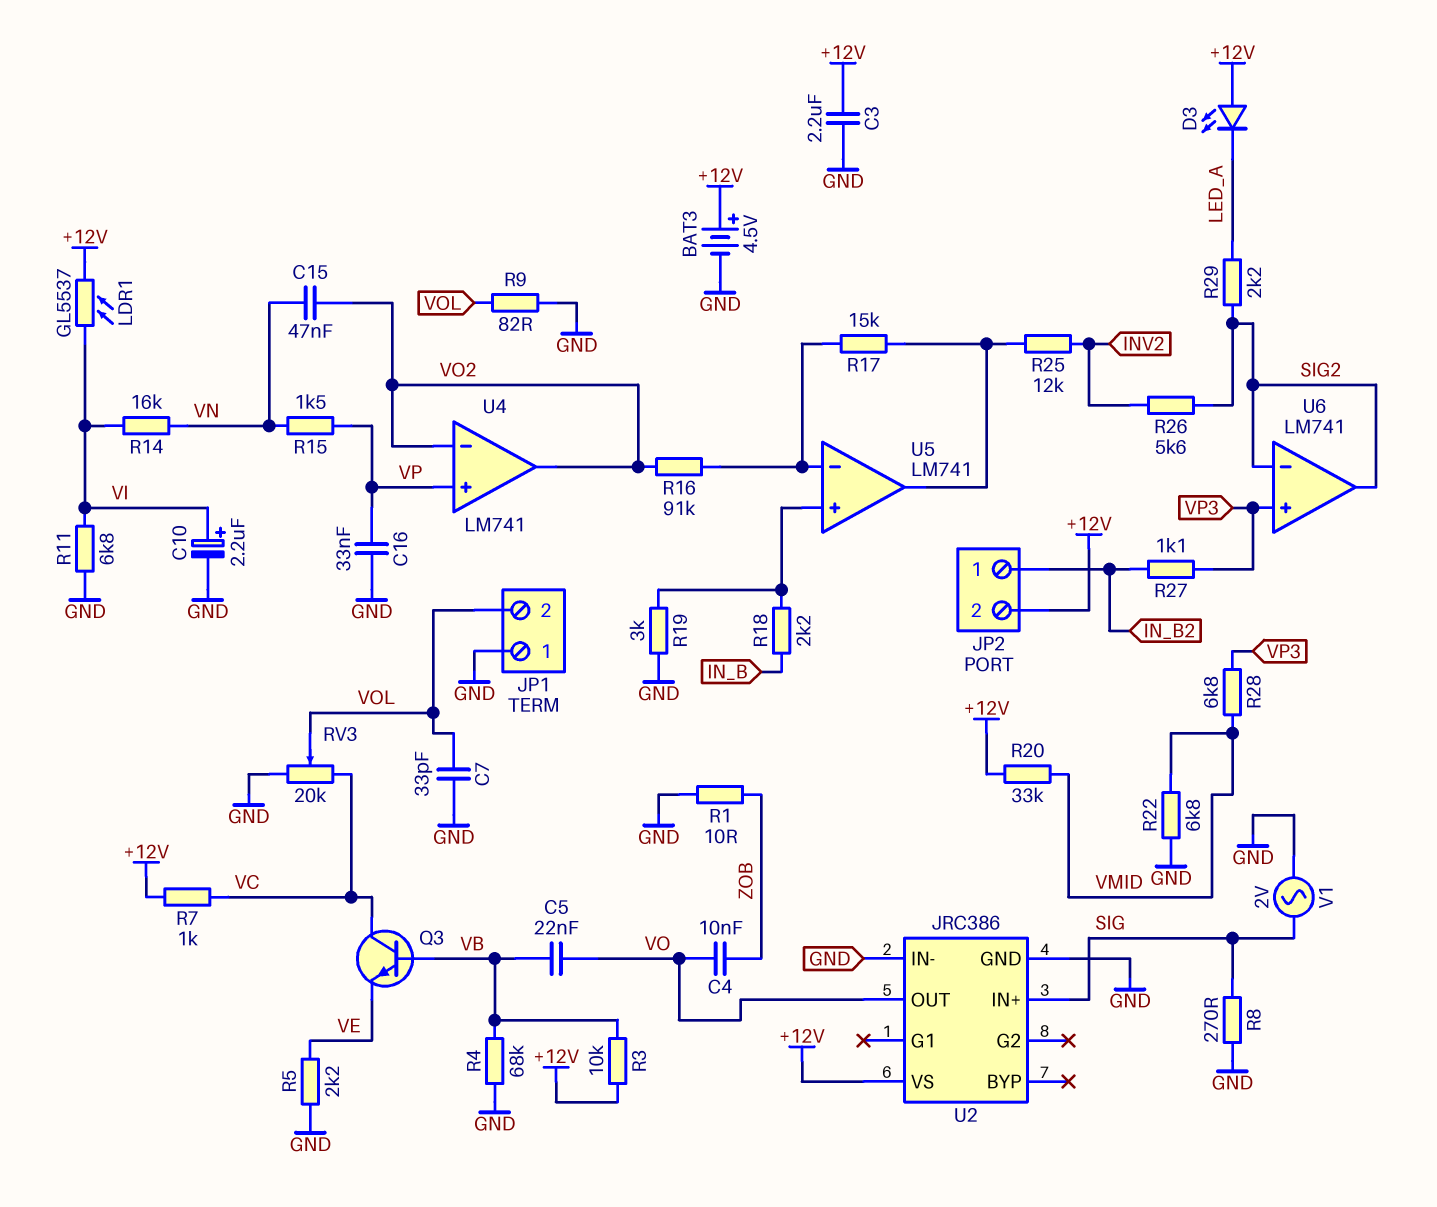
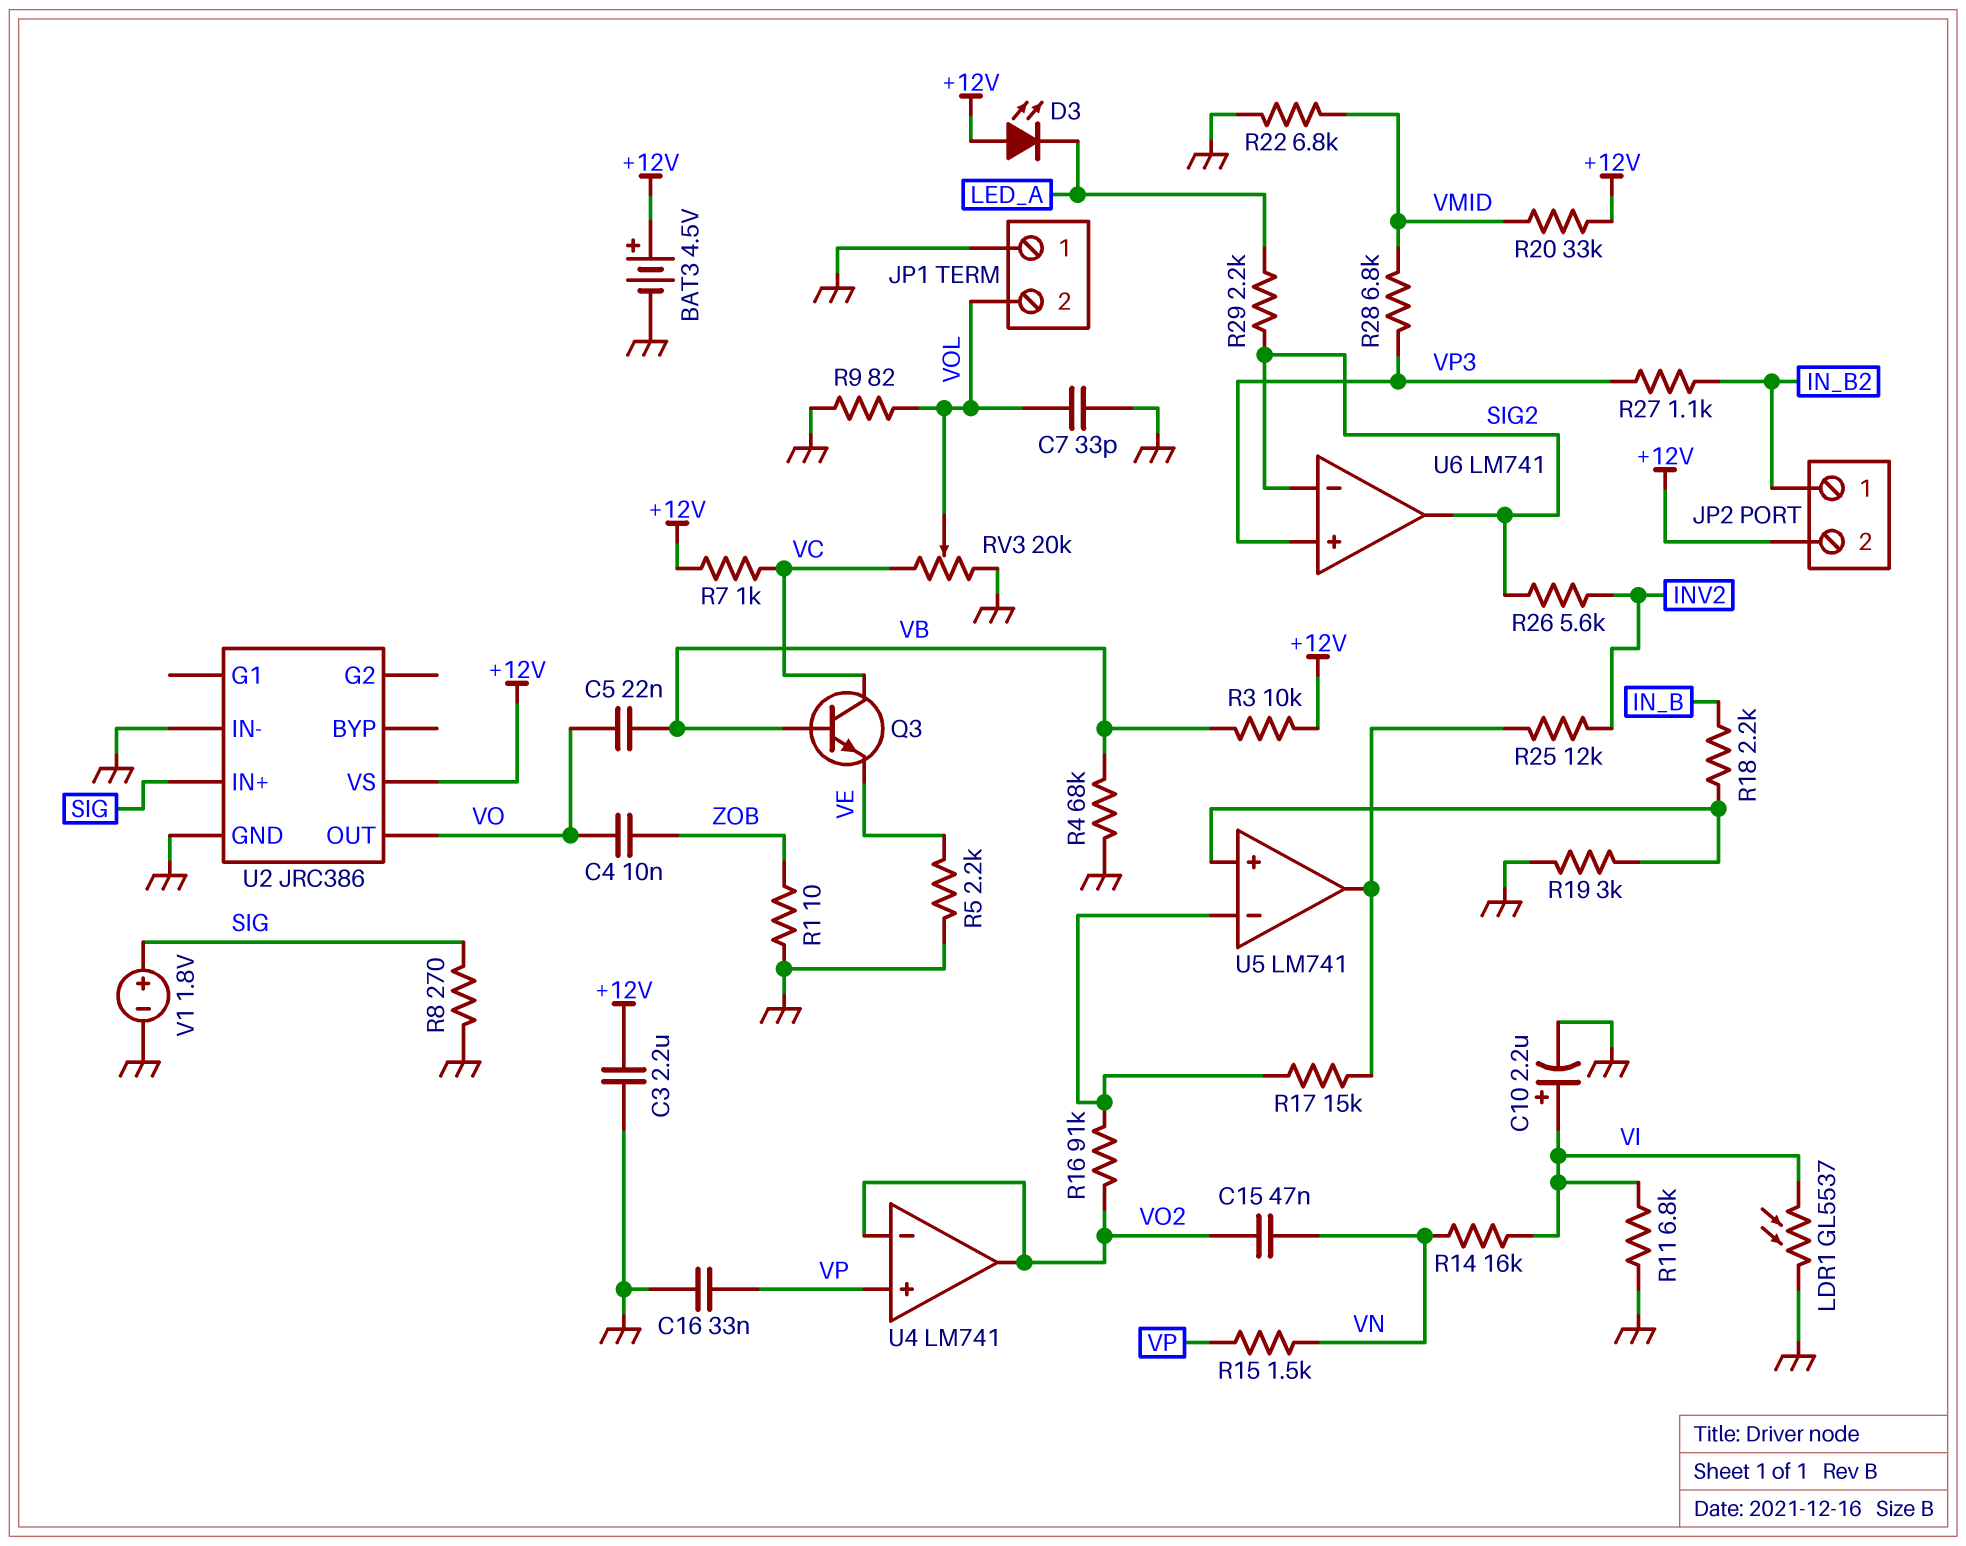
LDR1: GL5537 (+12V, VI) -> GL5537 (GND, VI)
V1: AC 2V (GND, SIG) -> 1.8V (plus SIG, minus GND)

